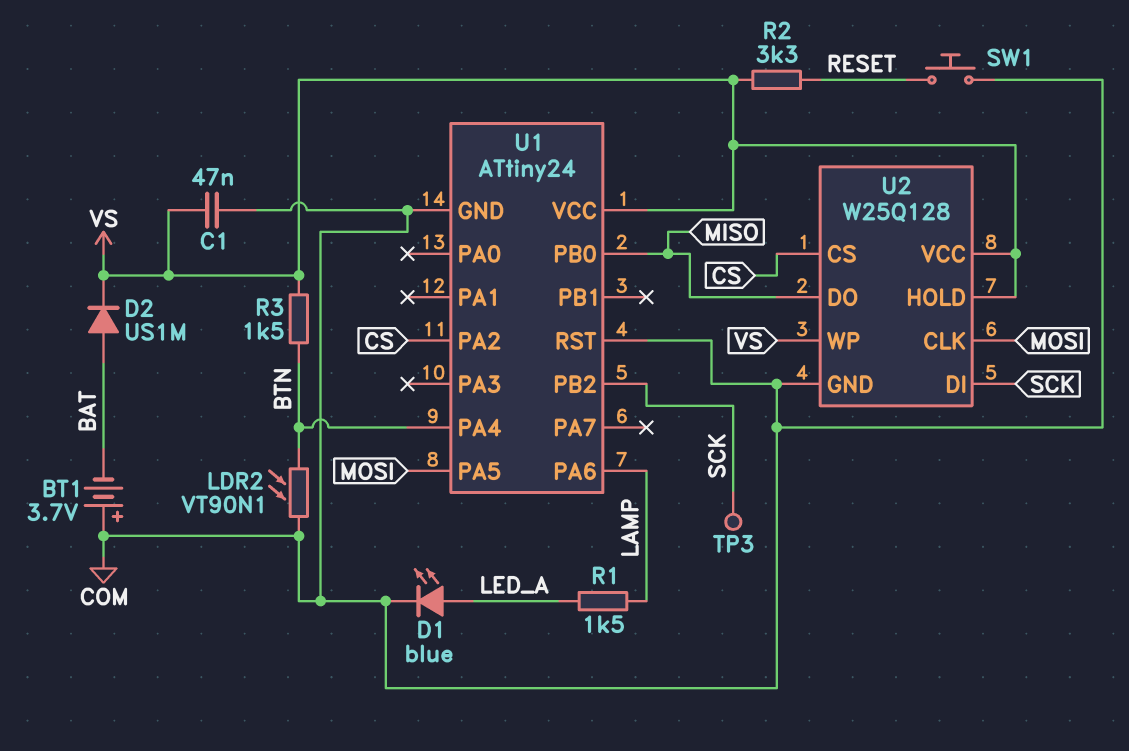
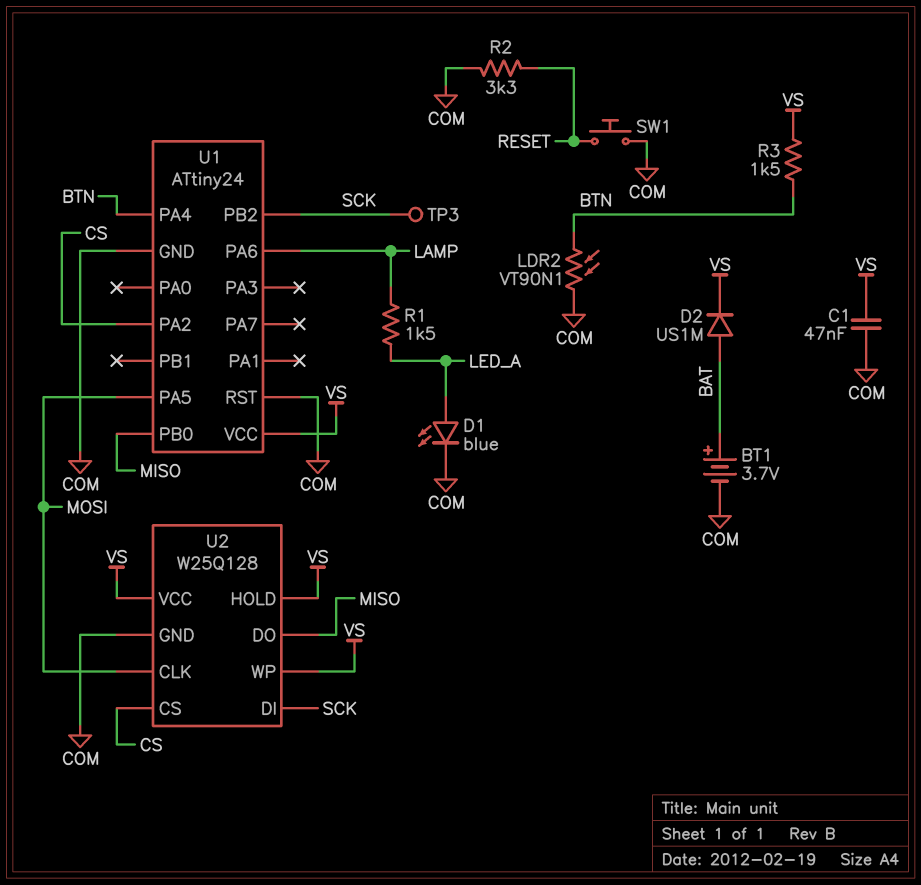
BT1: 3.7V (plus COM, minus BAT) -> 3.7V (plus BAT, minus COM)
R2: 3.3k (RESET, VS) -> 3.3k (COM, RESET)

